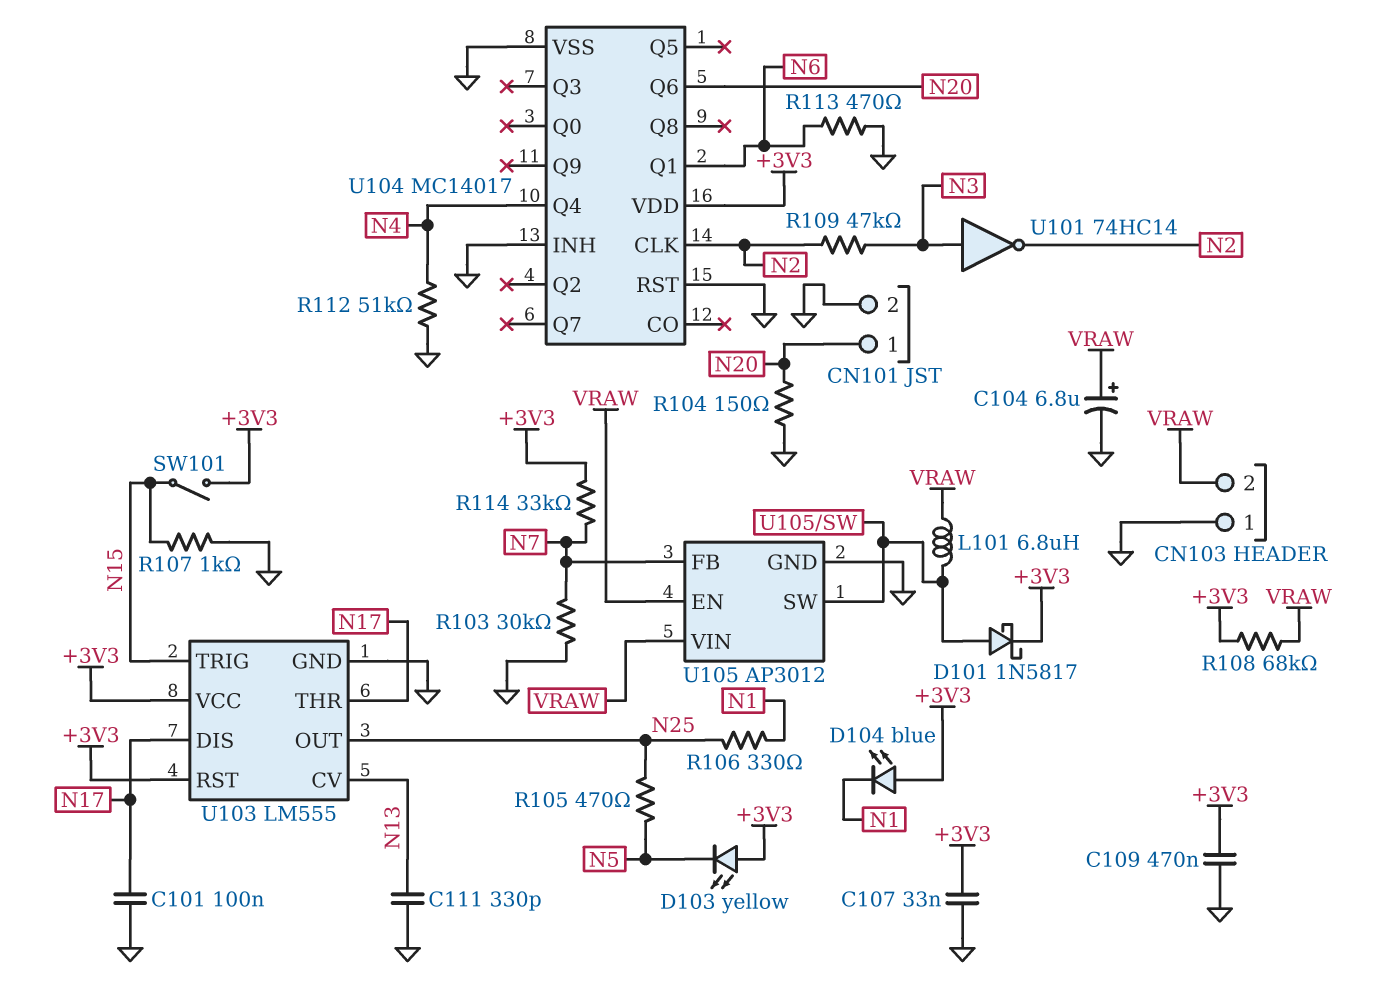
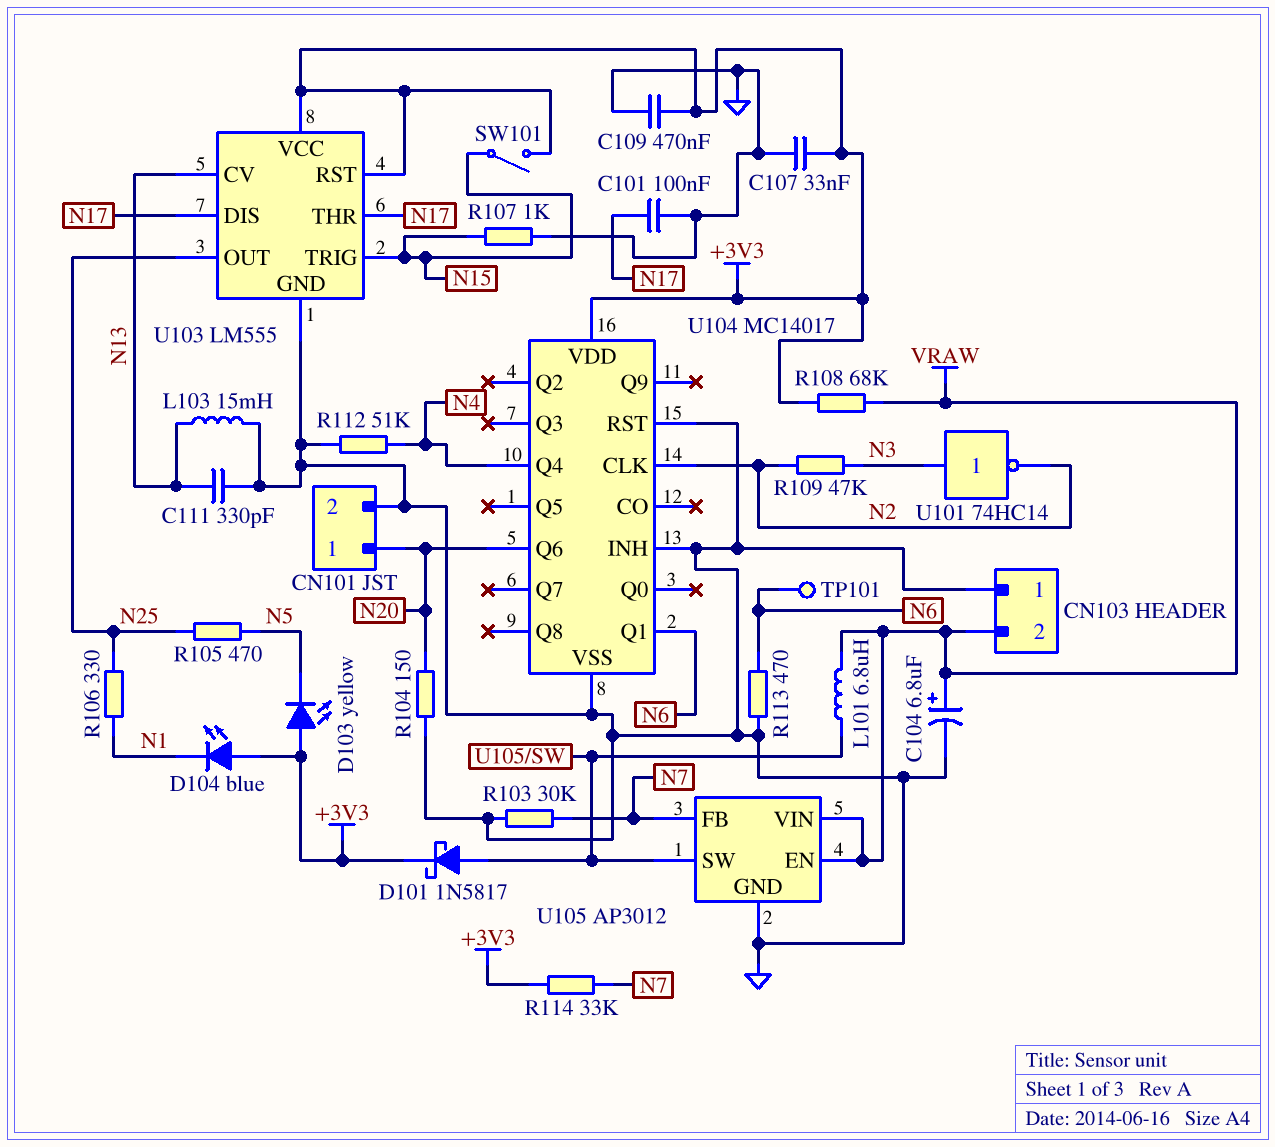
L103: none -> 15mH (GND, N13)
TP101: none -> test point (N6)

